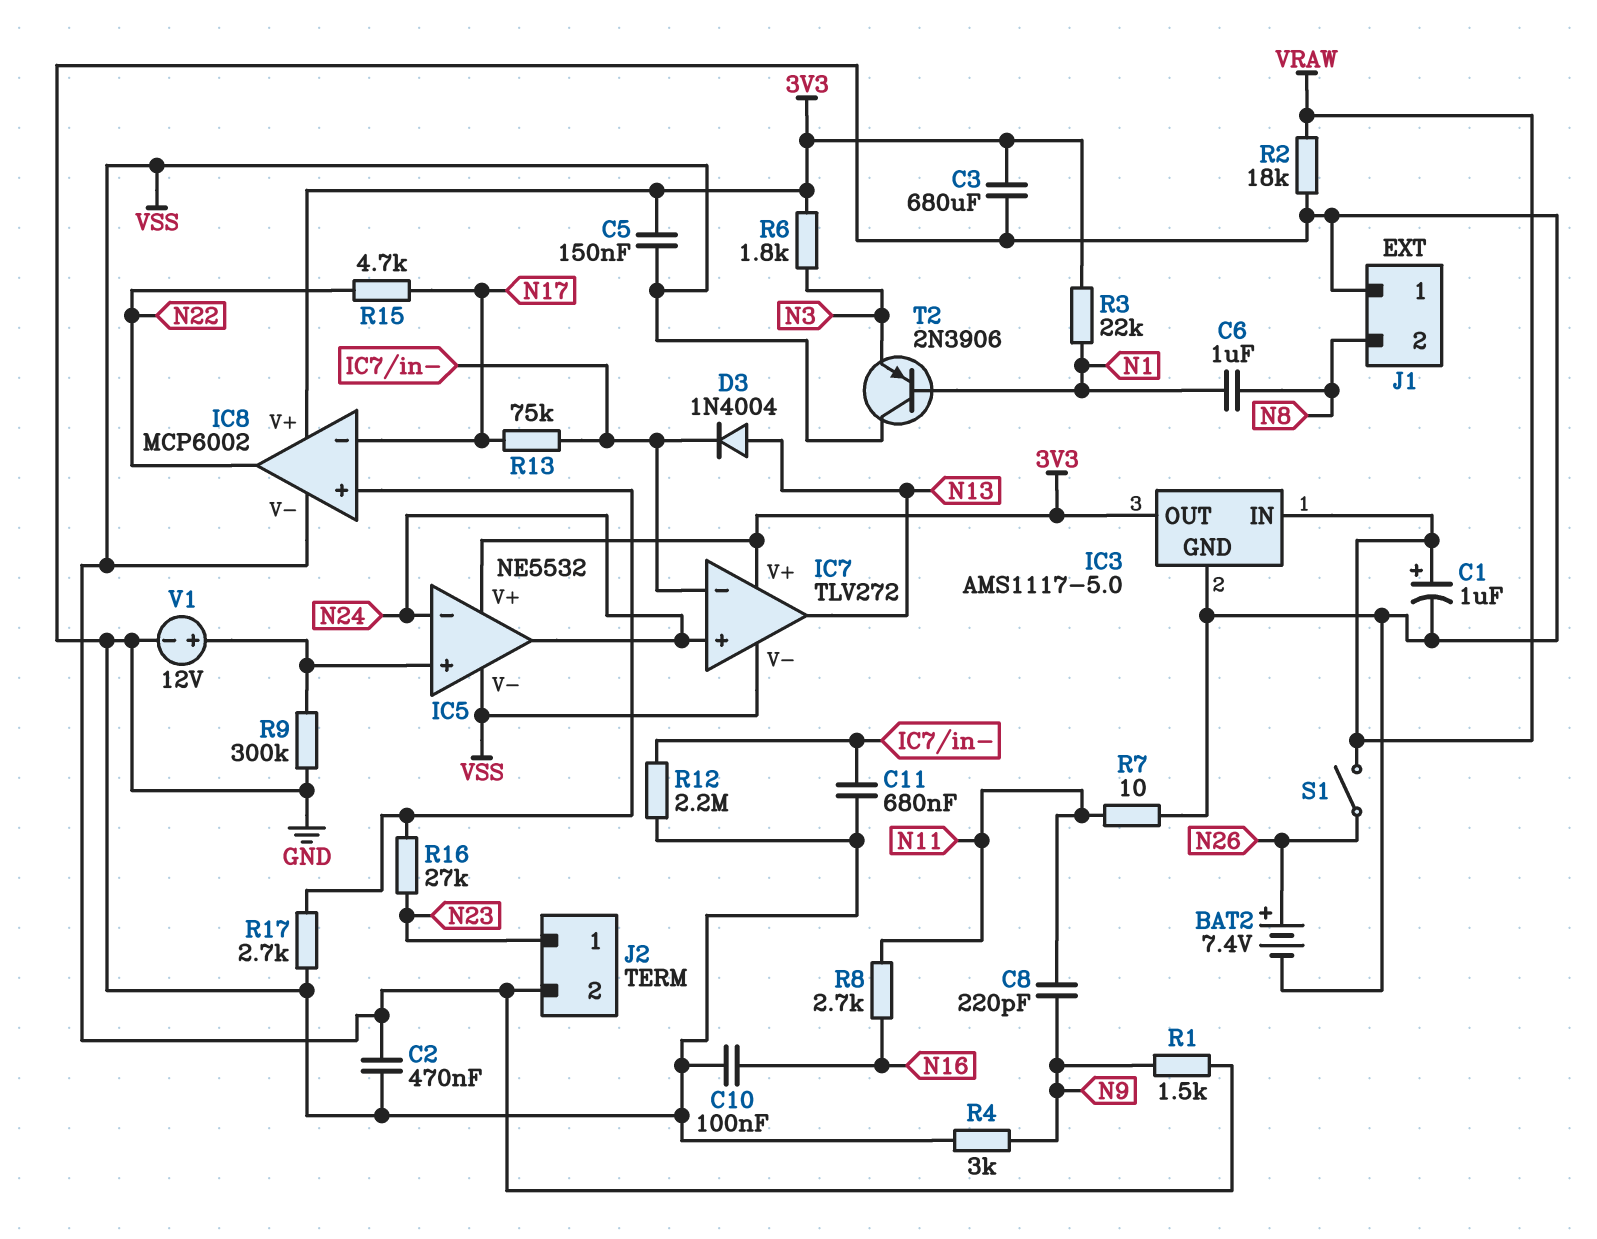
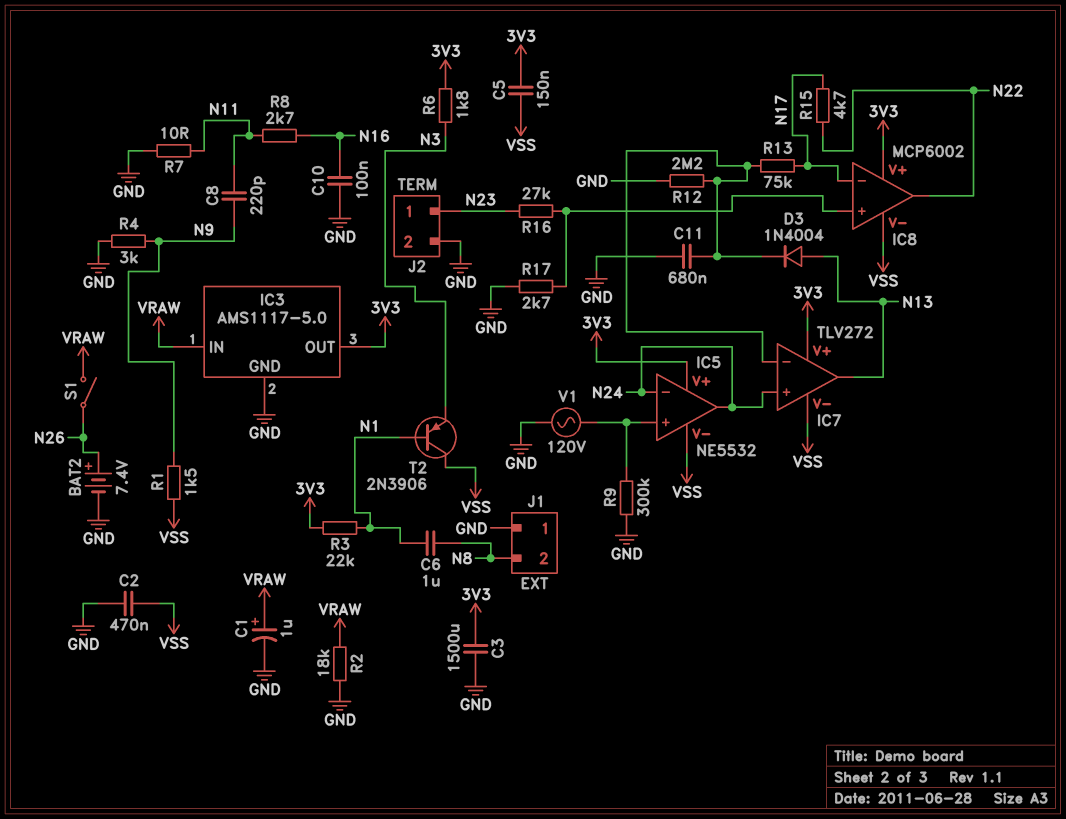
C3: 680uF (3V3, GND) -> 1500uF (3V3, GND)
J2 pin 2: VSS -> GND
V1: 12V (plus IC5/in+, minus GND) -> AC 120V (GND, IC5/in+)

